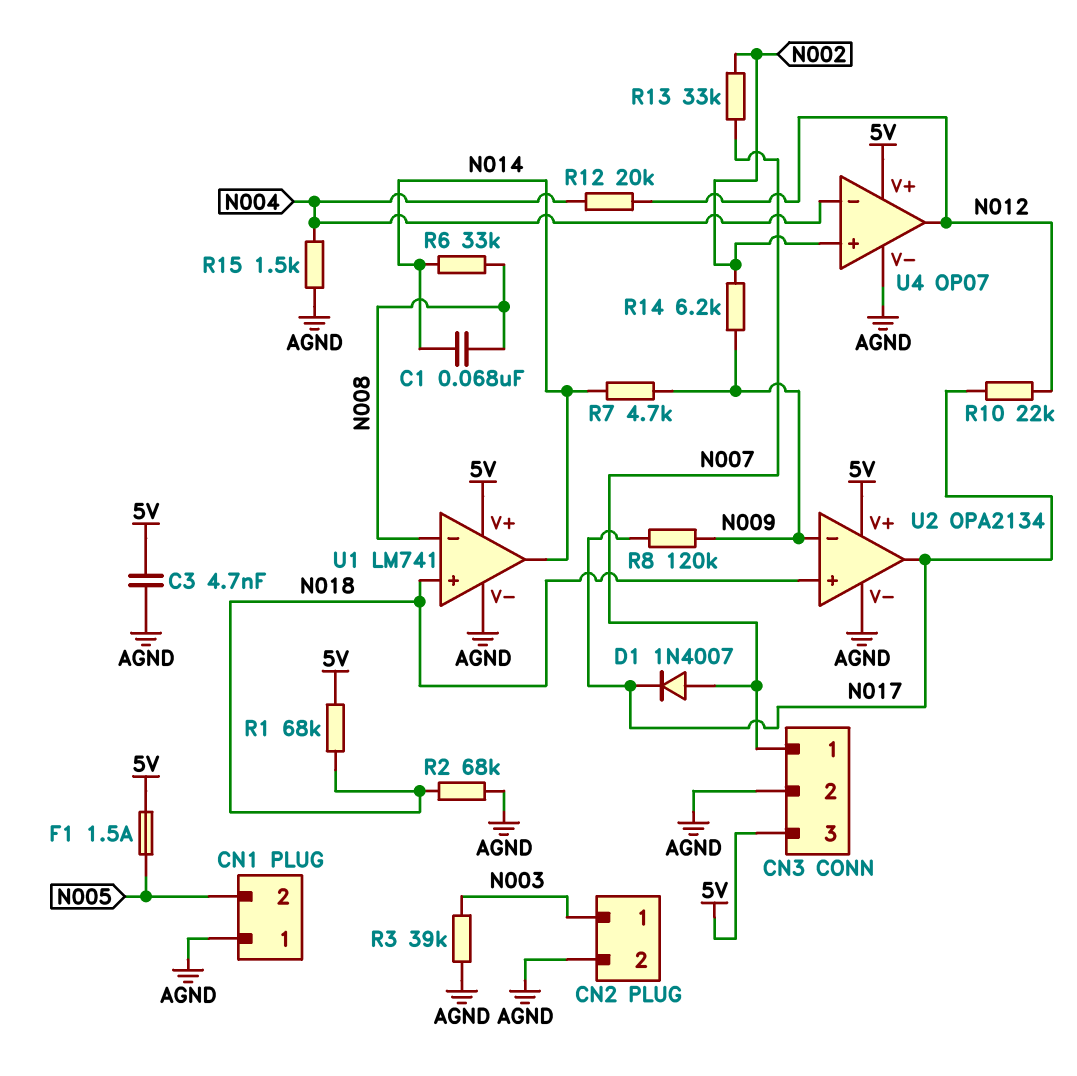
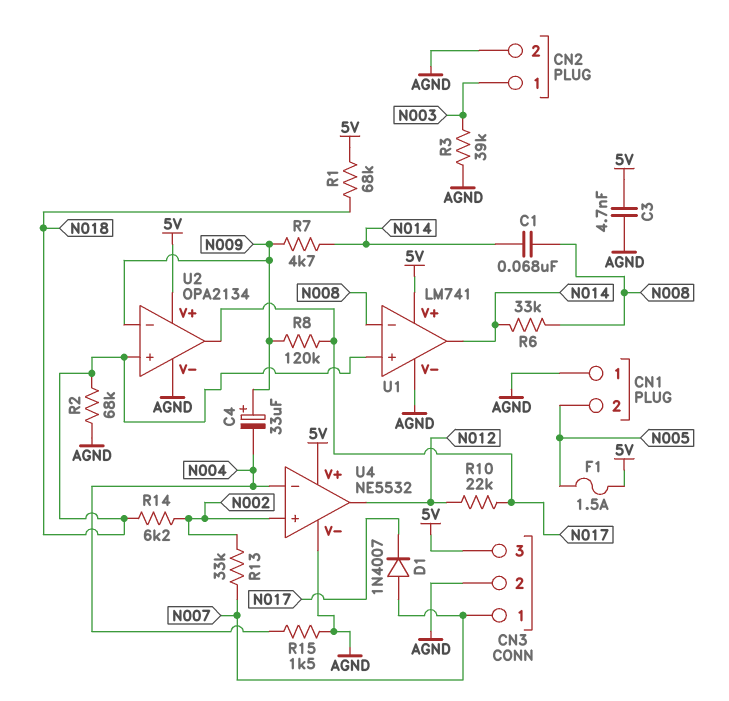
C4: none -> 33uF (plus N009, minus N004)
R12: 20k (N004, N012) -> none
R14: 6.2k (N002, N009) -> 6.2k (N002, N018)
U4: OP07 -> NE5532

